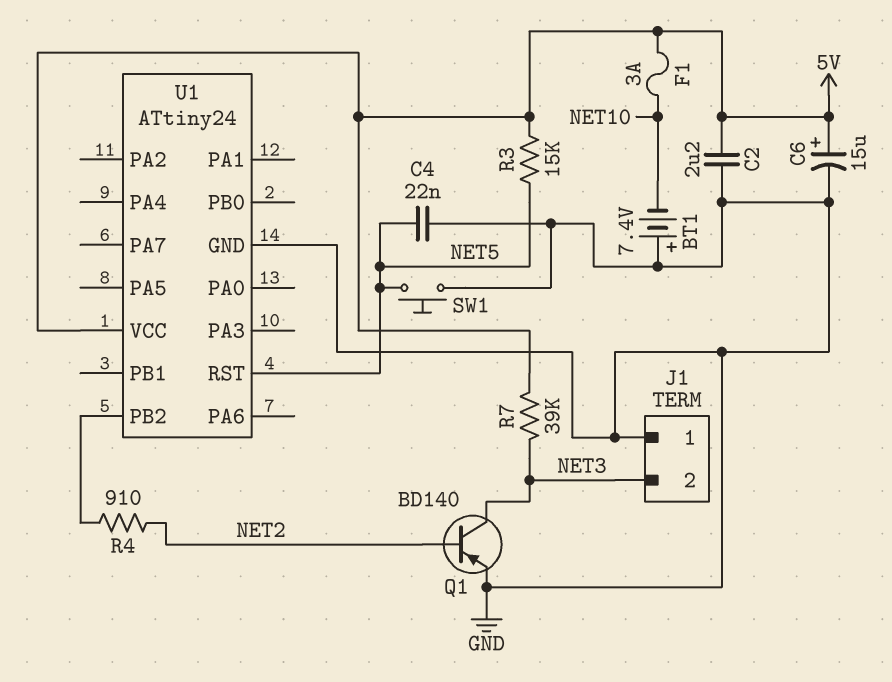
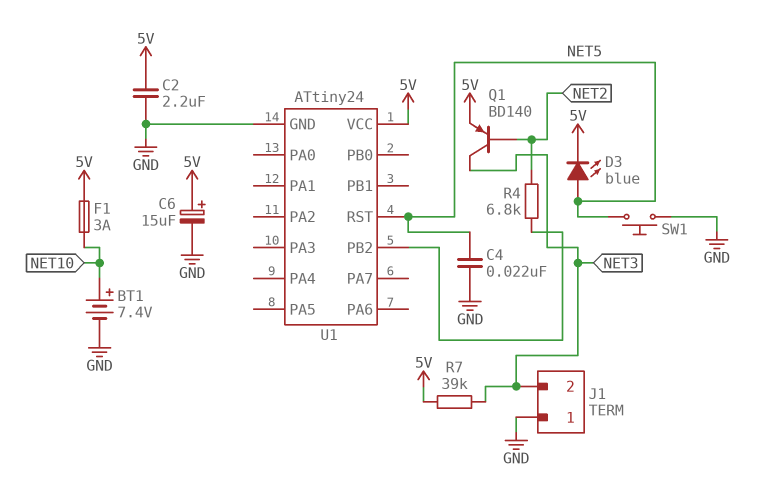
BT1: 7.4V (plus GND, minus NET10) -> 7.4V (plus NET10, minus GND)
D3: none -> LED blue (A NET5, K 5V)
Q1: PNP BD140 (B NET2, C NET3, E GND) -> PNP BD140 (B NET2, C NET3, E 5V)
R3: 15k (5V, NET5) -> none
R4: 910 (NET2, U1/PB2) -> 6.8k (NET2, U1/PB2)

